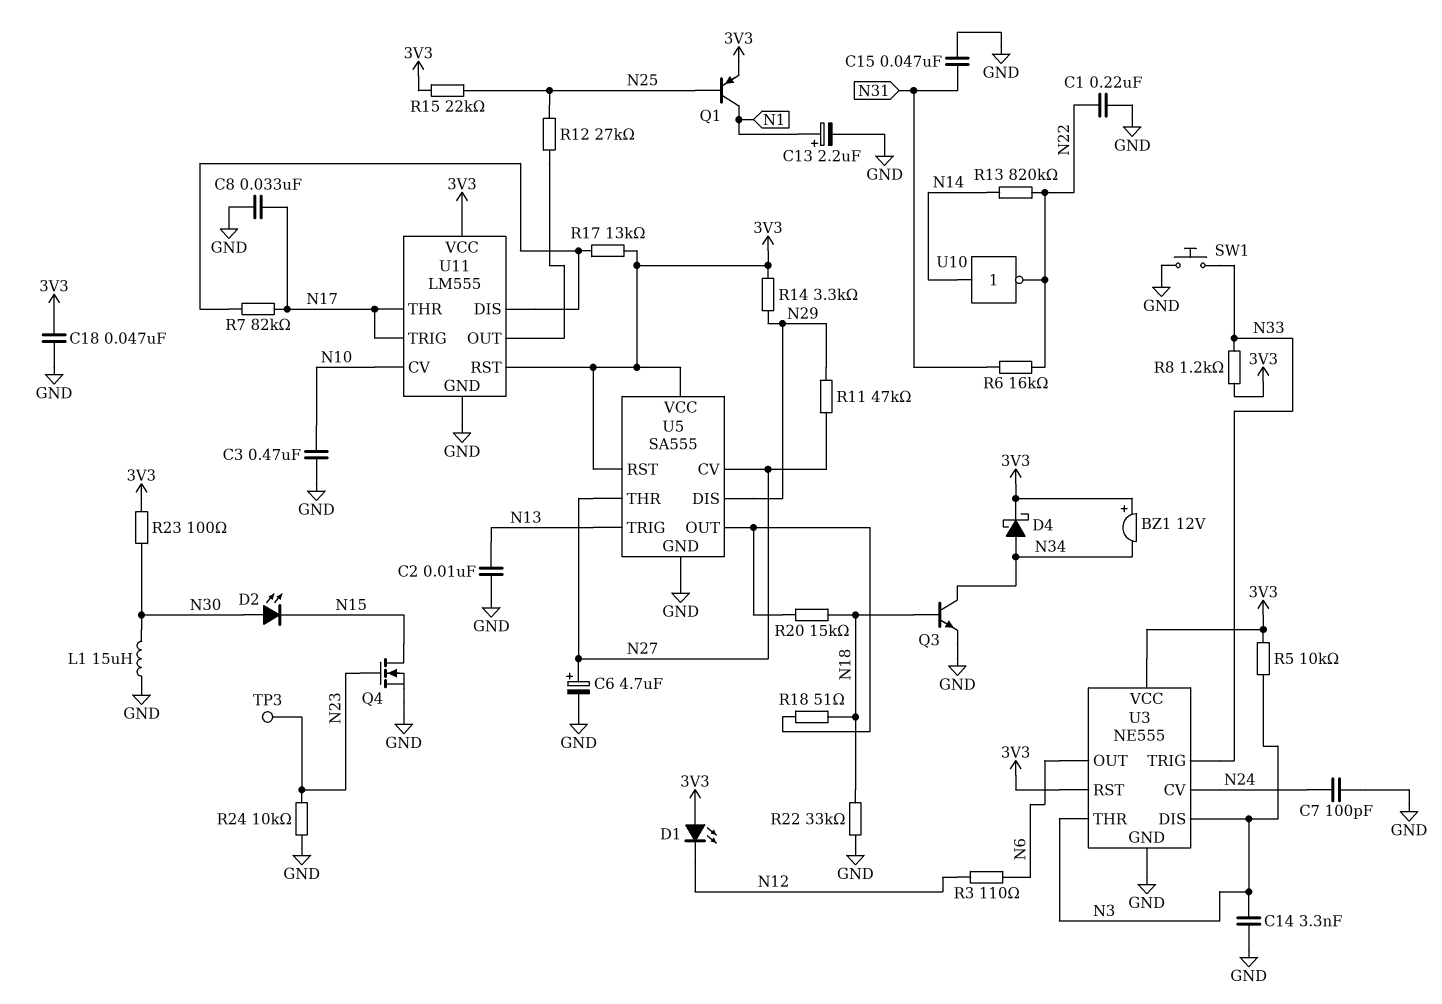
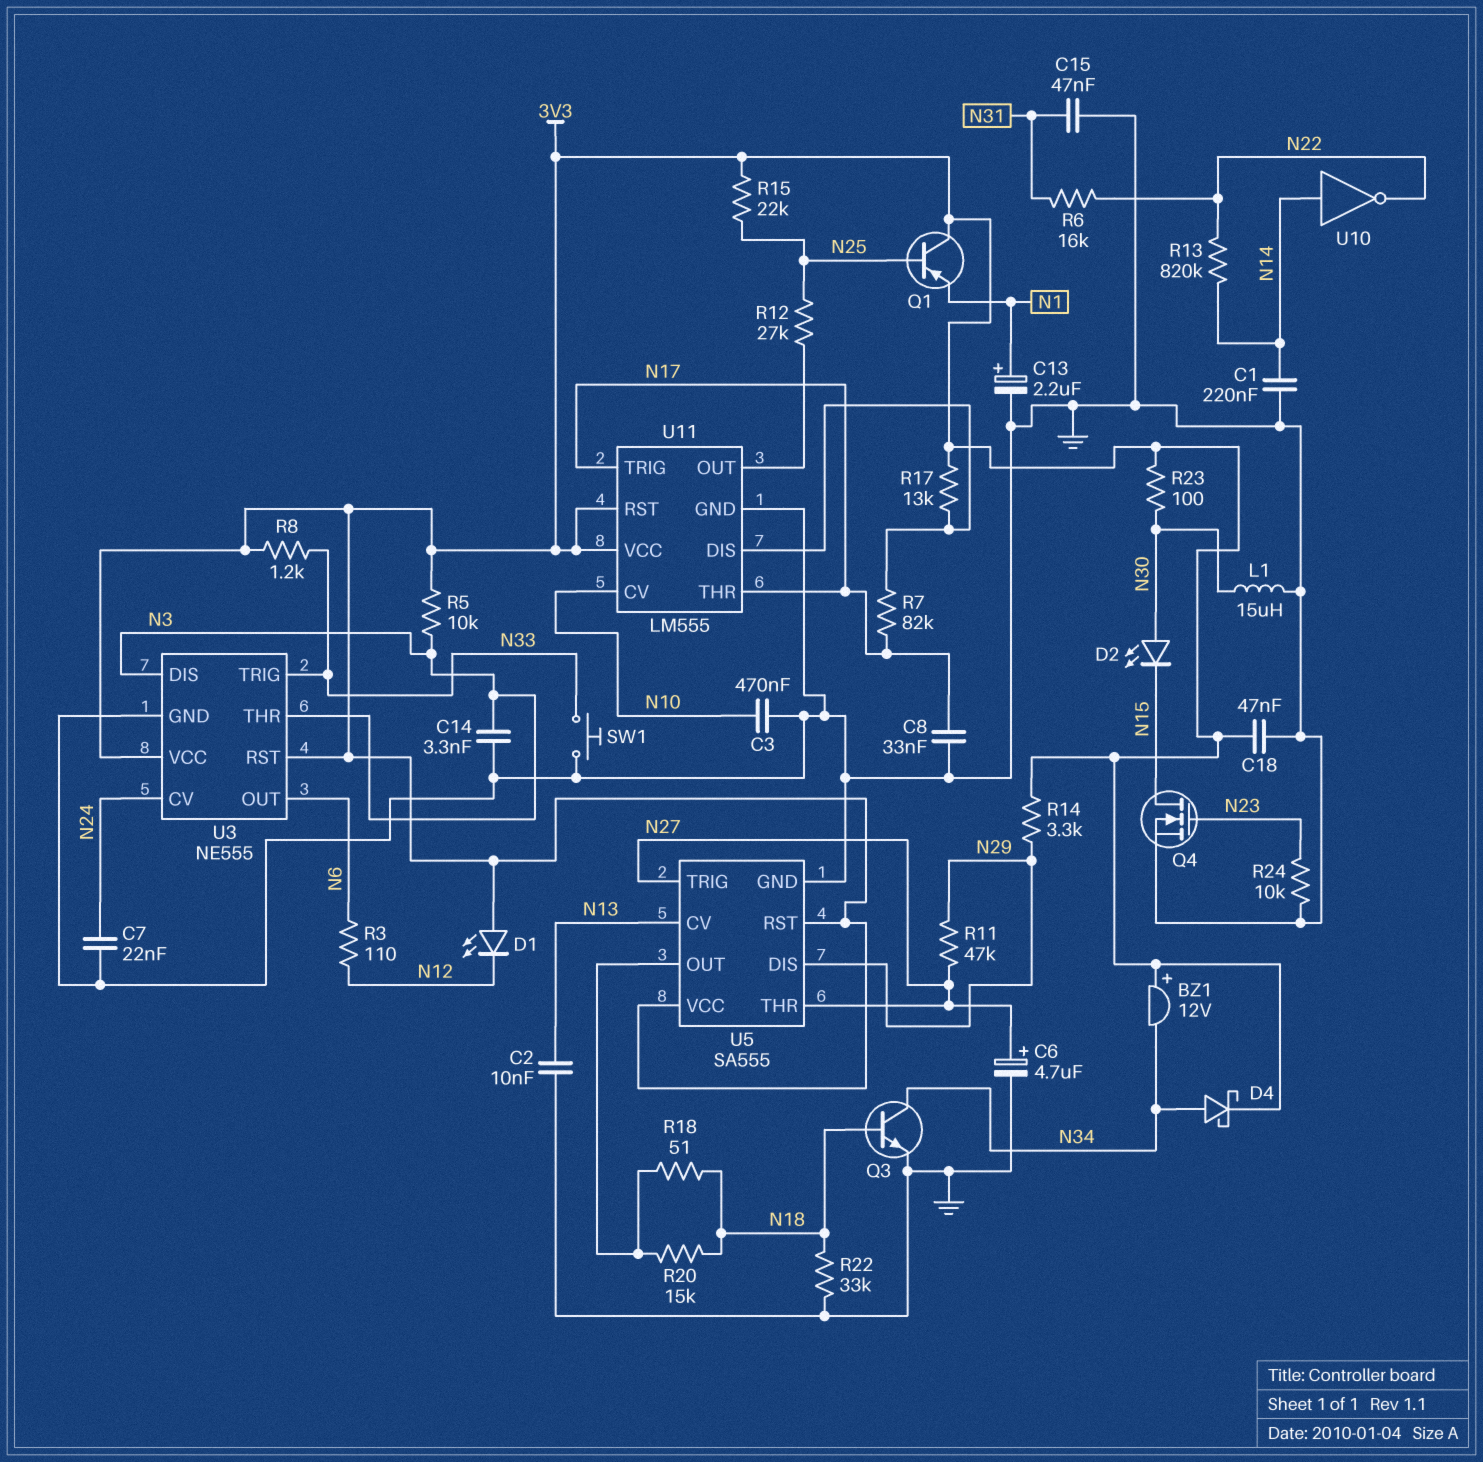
C1: 220nF (GND, N22) -> 220nF (GND, N14)
C7: 100pF (GND, N24) -> 22nF (GND, N24)
Q1: PNP (B N25, C N1, E 3V3) -> PNP (B N25, C 3V3, E N1)
TP3: test point (N23) -> none
U5 pin CV: N27 -> N13
U5 pin TRIG: N13 -> N27

